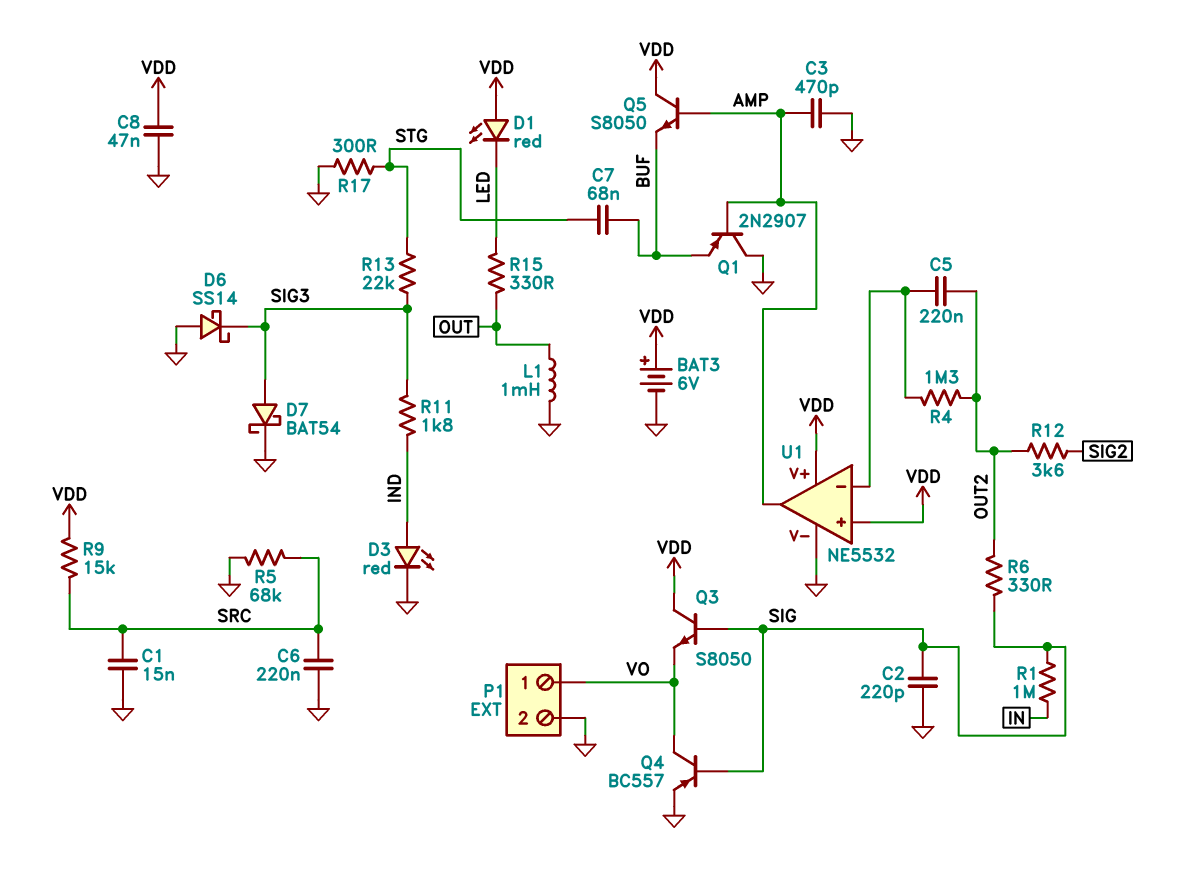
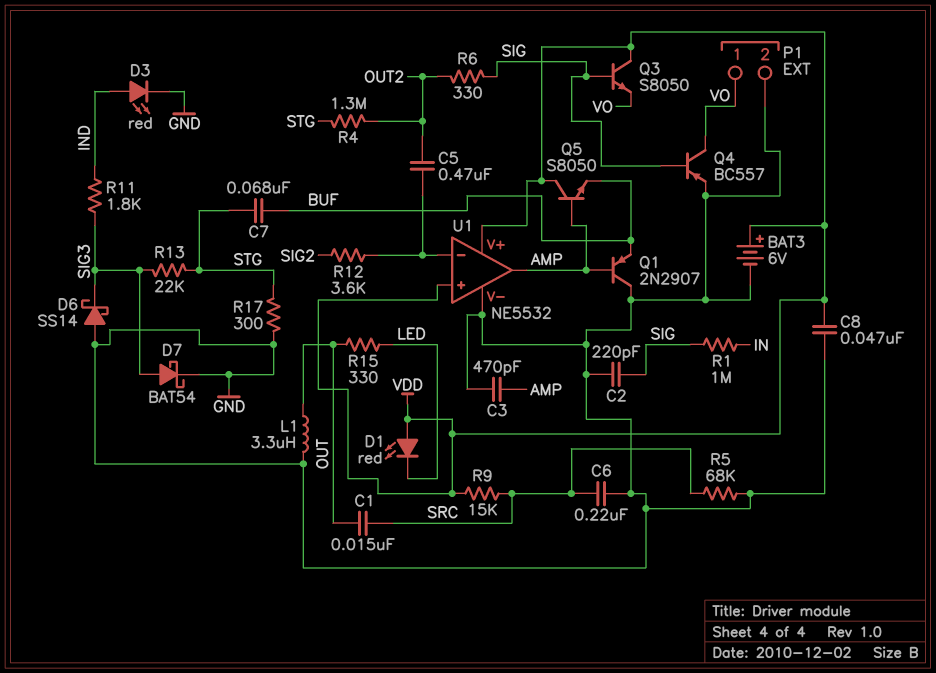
C1: 15nF (GND, SRC) -> 15nF (OUT, SRC)
C5: 220nF (OUT2, U1/in-) -> 470nF (OUT2, U1/in-)
L1: 1mH (GND, OUT) -> 3.3uH (GND, OUT)
R4: 1.3M (OUT2, U1/in-) -> 1.3M (OUT2, STG)
R12: 3.6k (OUT2, SIG2) -> 3.6k (SIG2, U1/in-)

